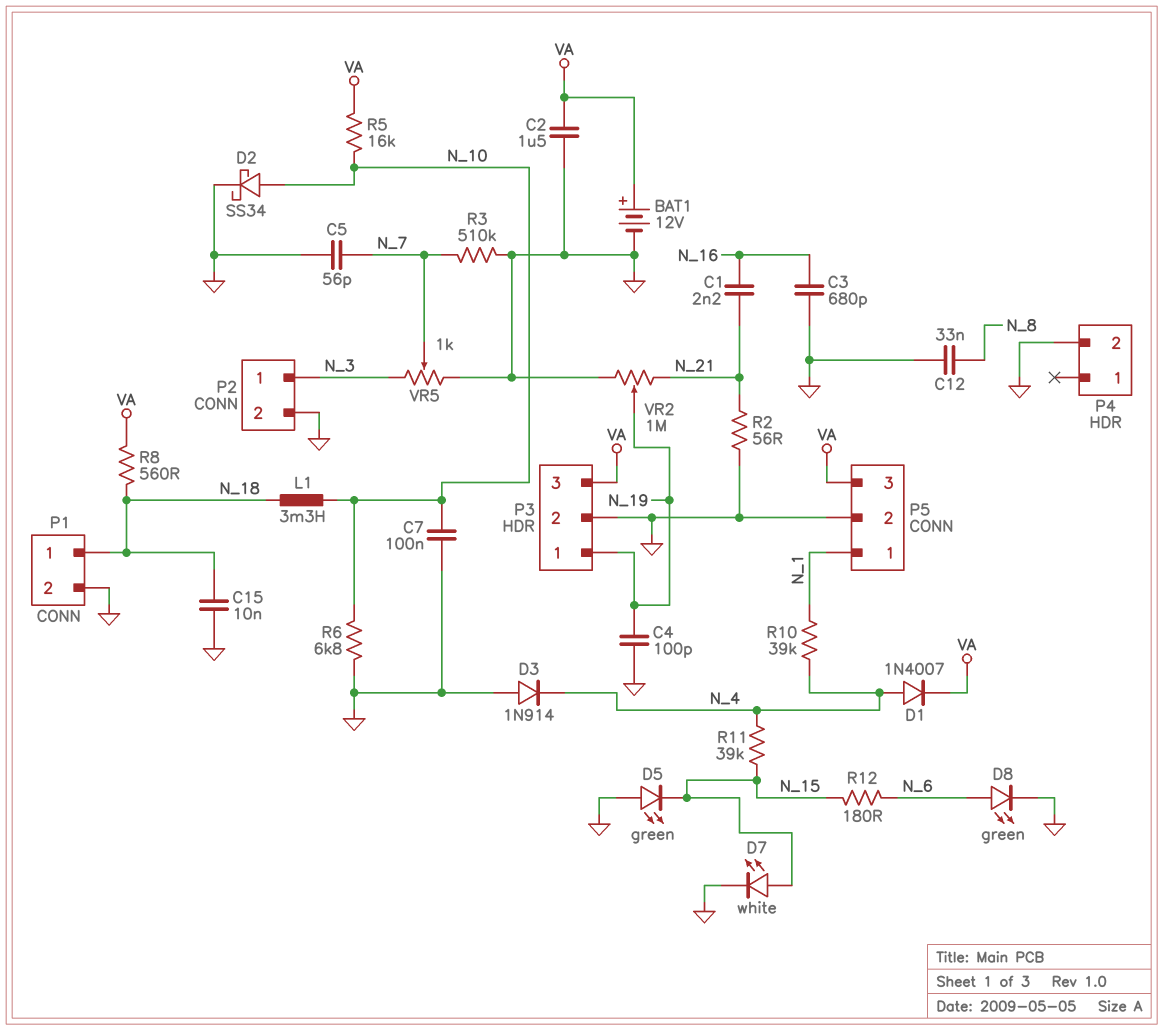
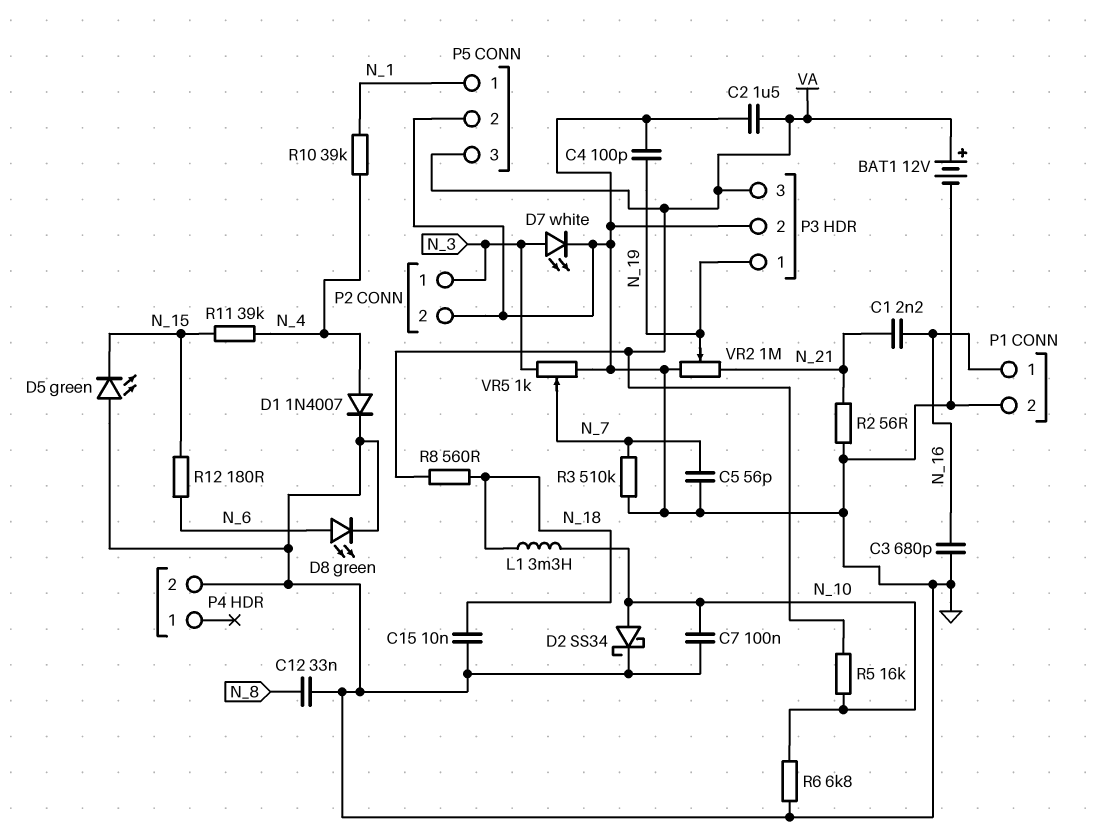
D1: diode 1N4007 (A N_4, K VA) -> diode 1N4007 (A N_4, K GND)
D3: diode 1N914 (A GND, K N_4) -> none
D7: LED white (A N_15, K GND) -> LED white (A N_3, K GND)
P1 pin 1: N_18 -> N_16

